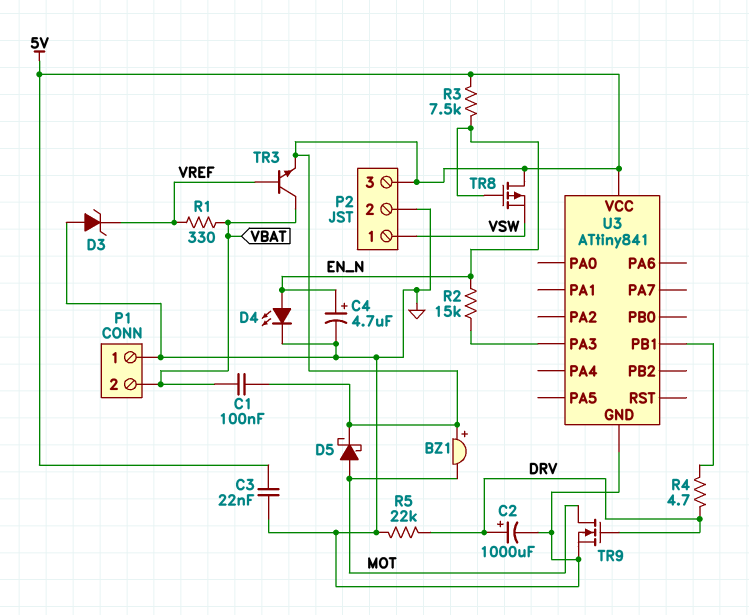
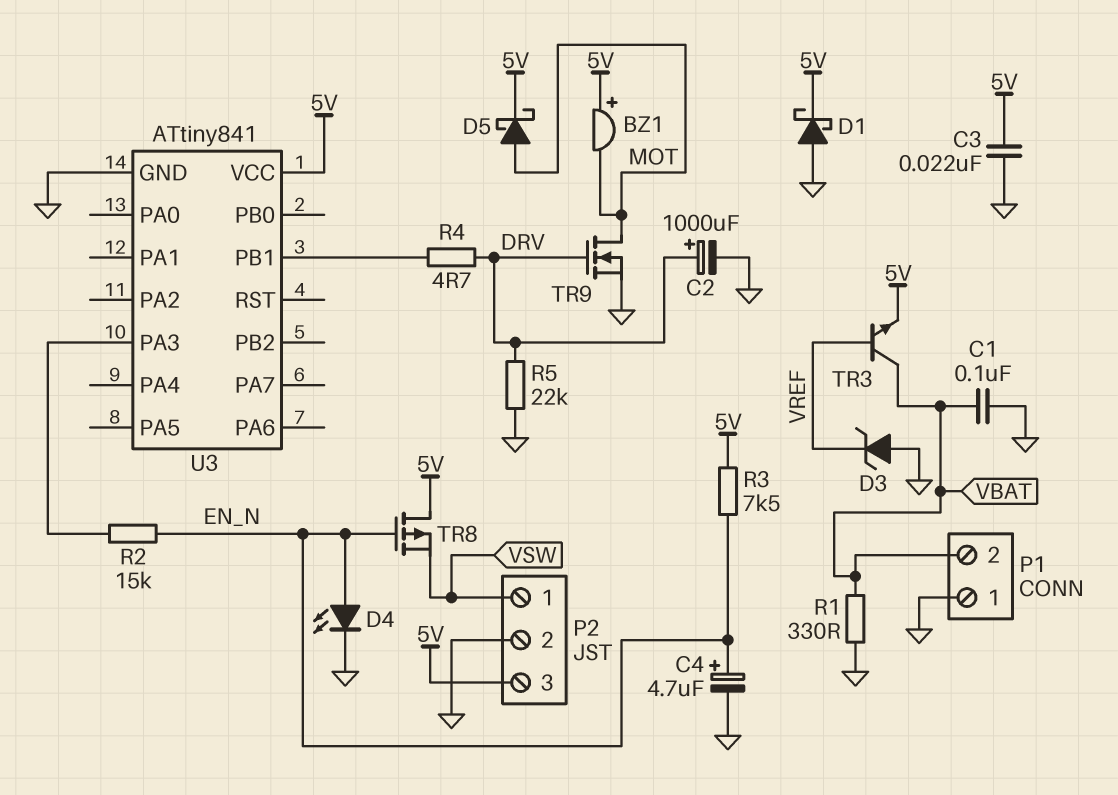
C1: 100nF (5V, VBAT) -> 100nF (GND, VBAT)
D1: none -> schottky (A GND, K 5V)
R1: 330 (VBAT, VREF) -> 330 (GND, VBAT)

